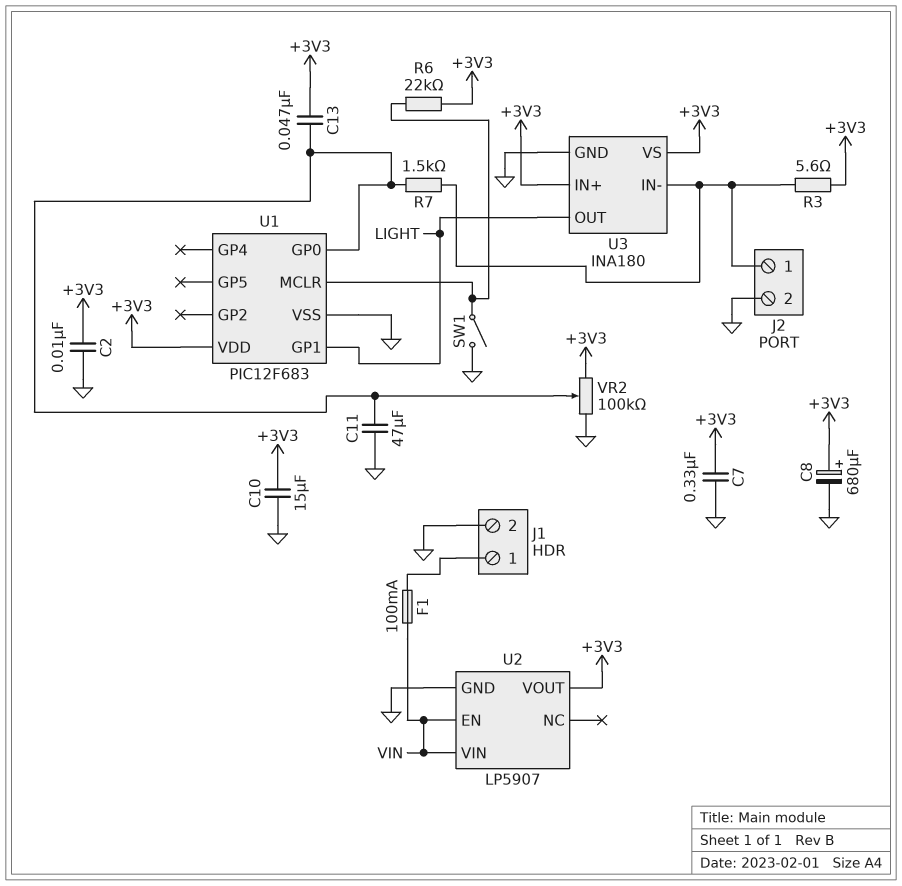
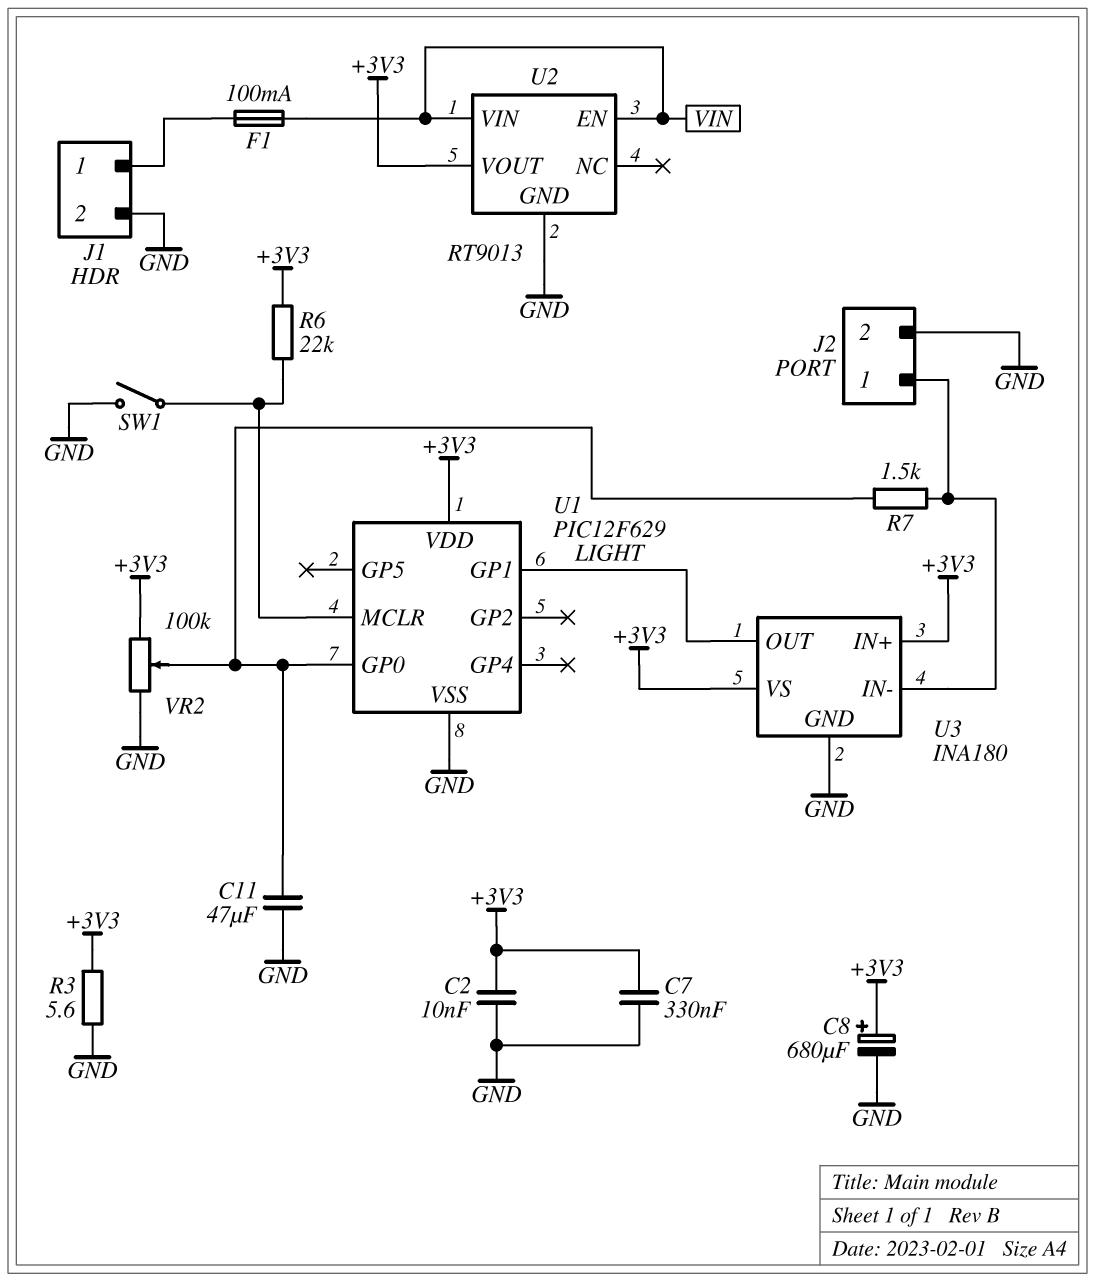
C10: 15uF (+3V3, GND) -> none
C13: 47nF (+3V3, U1/GP0) -> none
R3: 5.6 (+3V3, J2/1) -> 5.6 (+3V3, GND)
U1: PIC12F683 -> PIC12F629
U2: LP5907 -> RT9013

